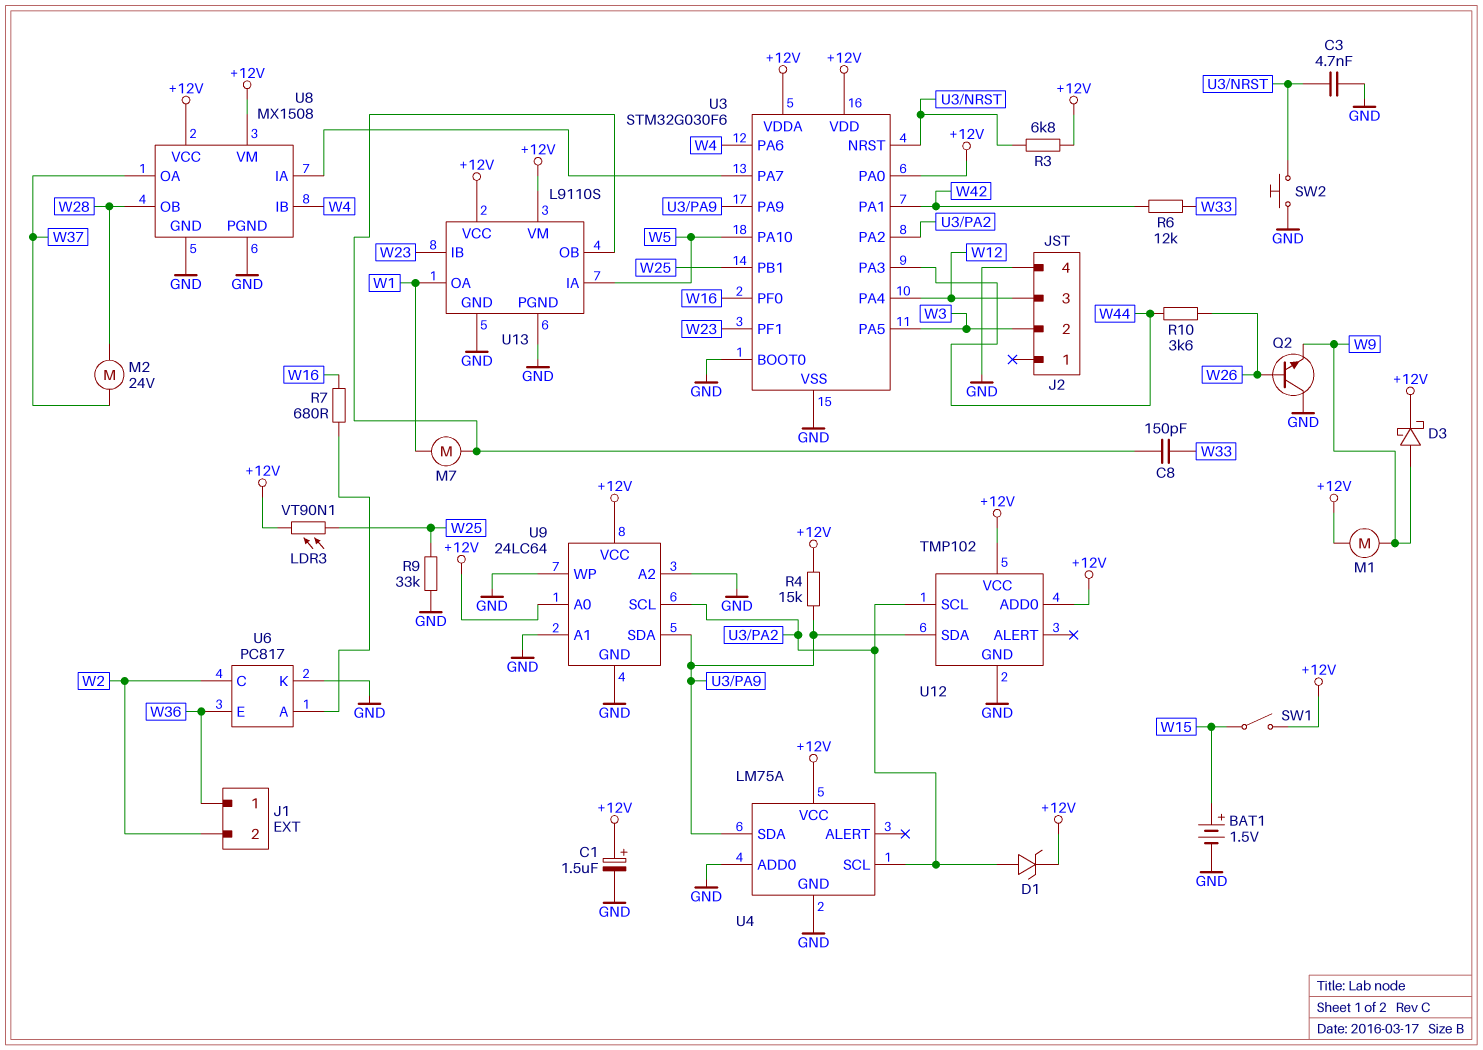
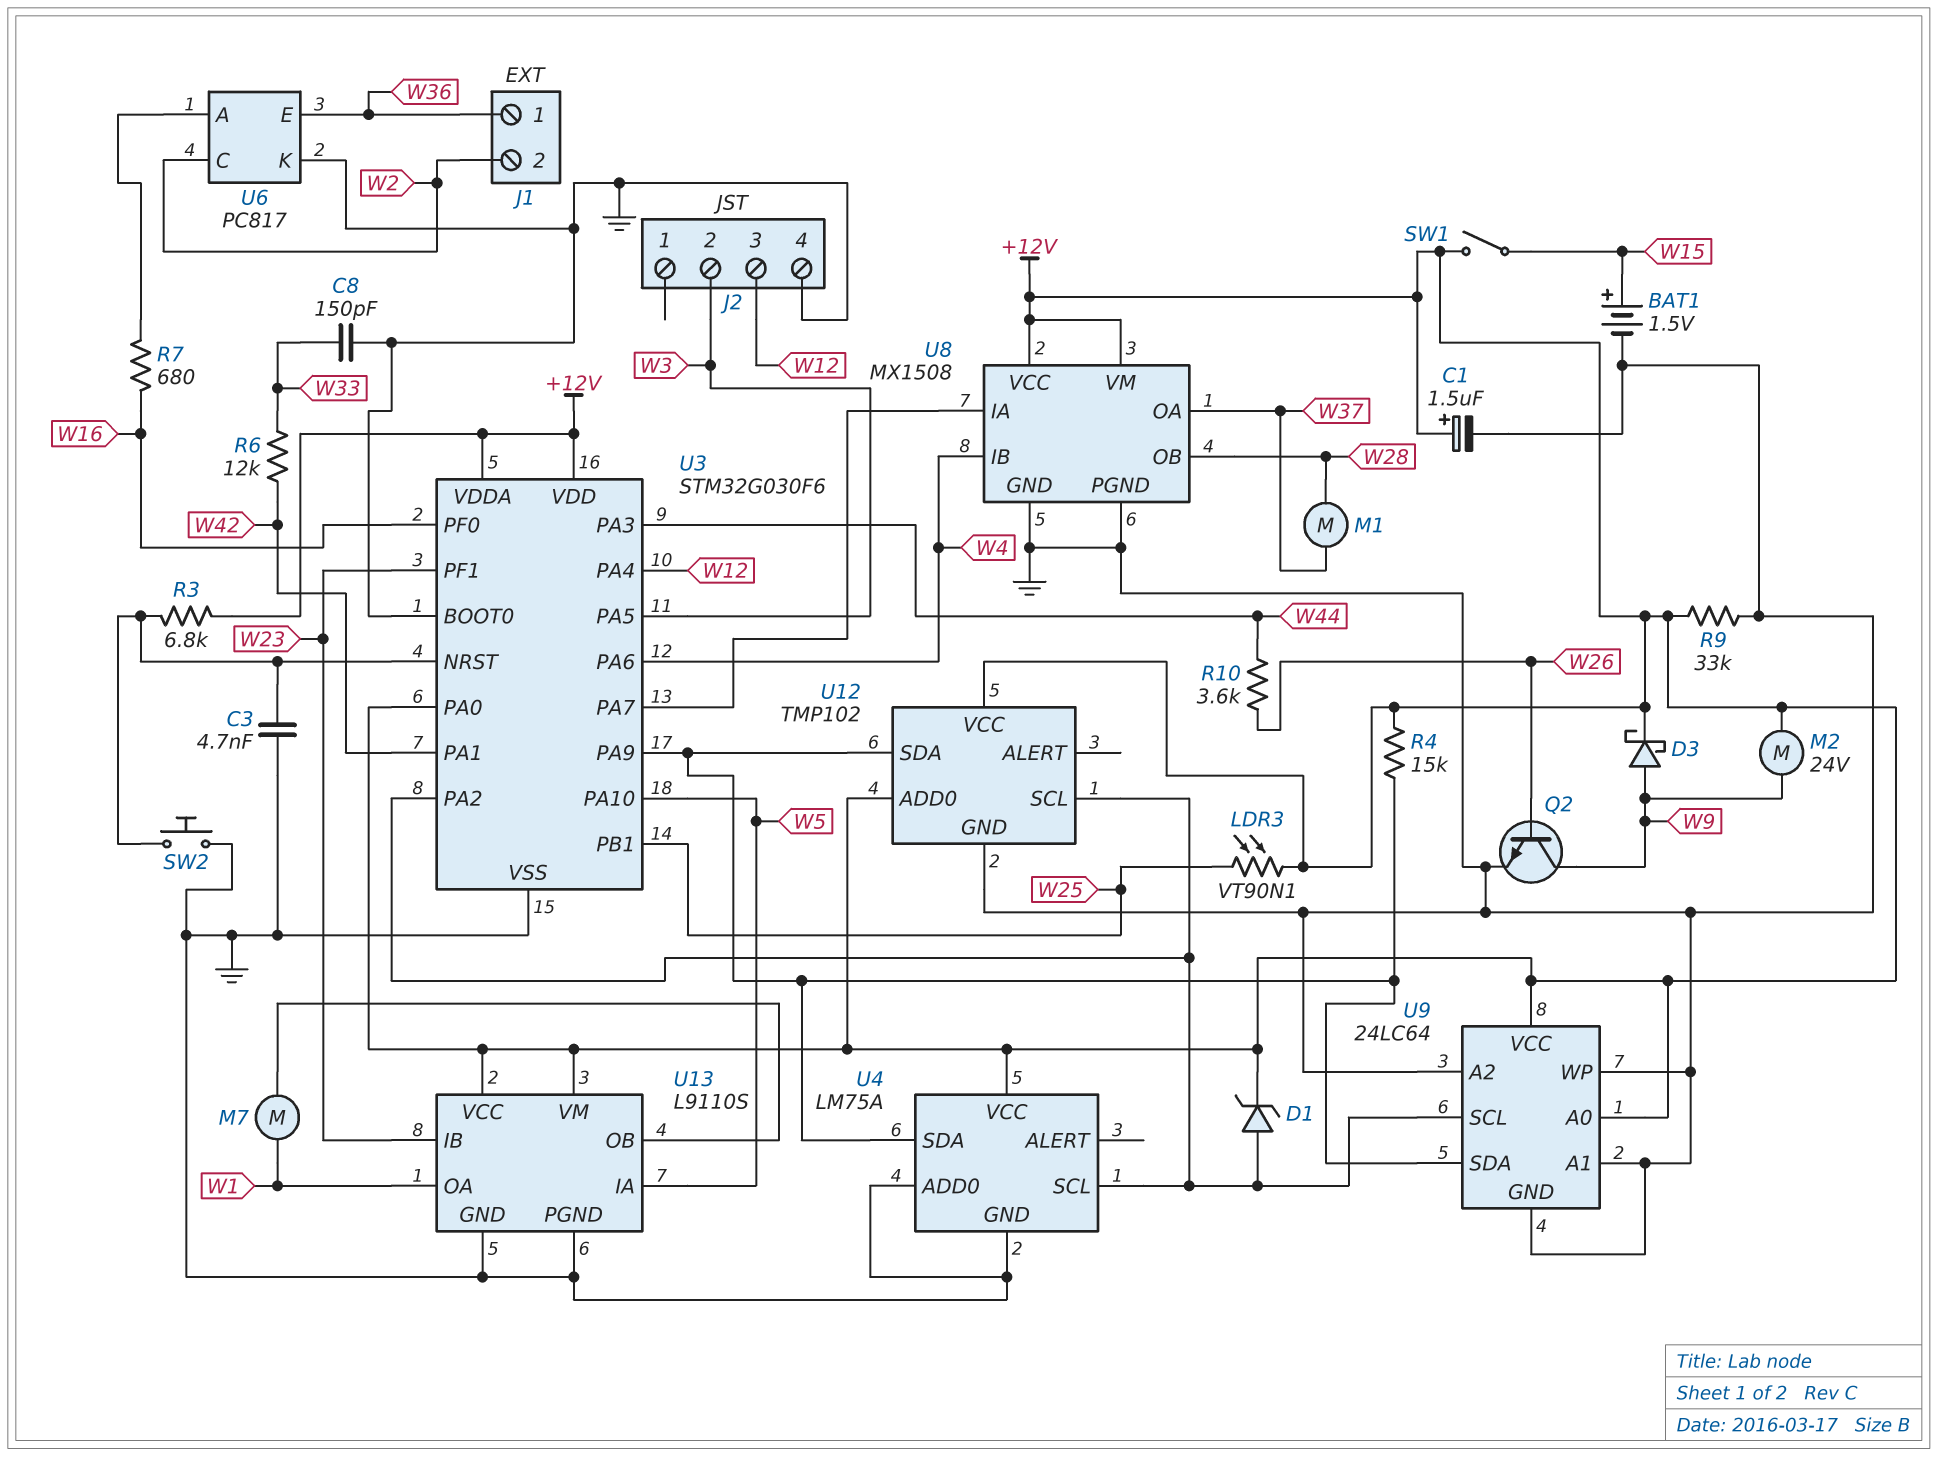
C8: 150pF (U13/OB, W33) -> 150pF (GND, W33)
M1: motor (+12V, W9) -> motor (W28, W37)
M2: motor 24V (W28, W37) -> motor 24V (+12V, W9)
Q2: NPN (B W26, C GND, E W9) -> NPN (B W26, C W9, E GND)
R9: 33k (GND, W25) -> 33k (+12V, GND)

